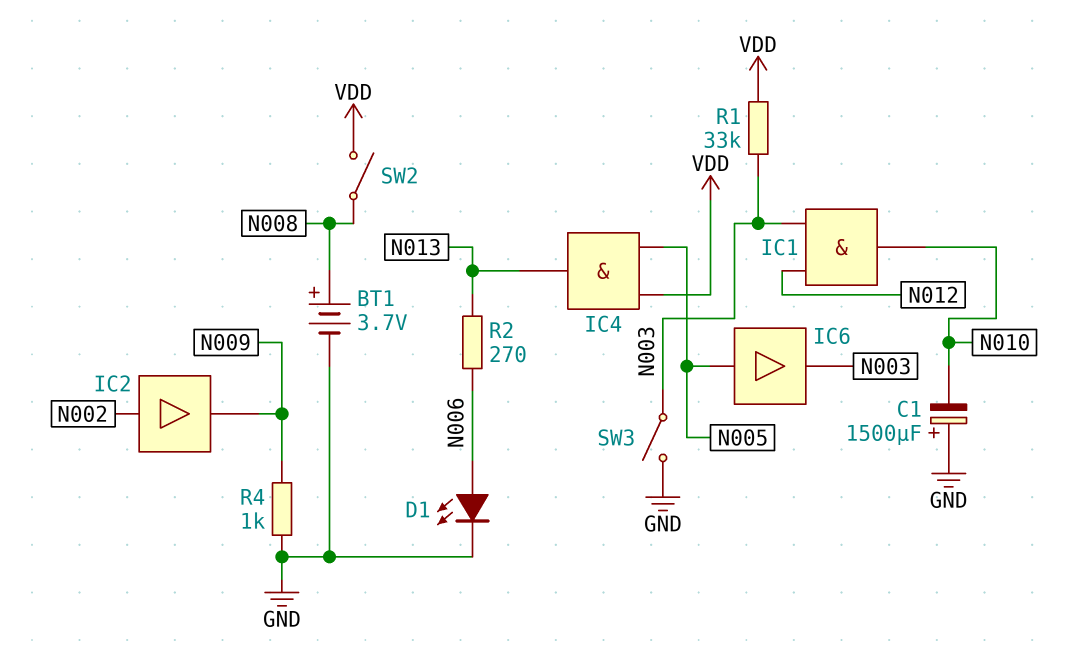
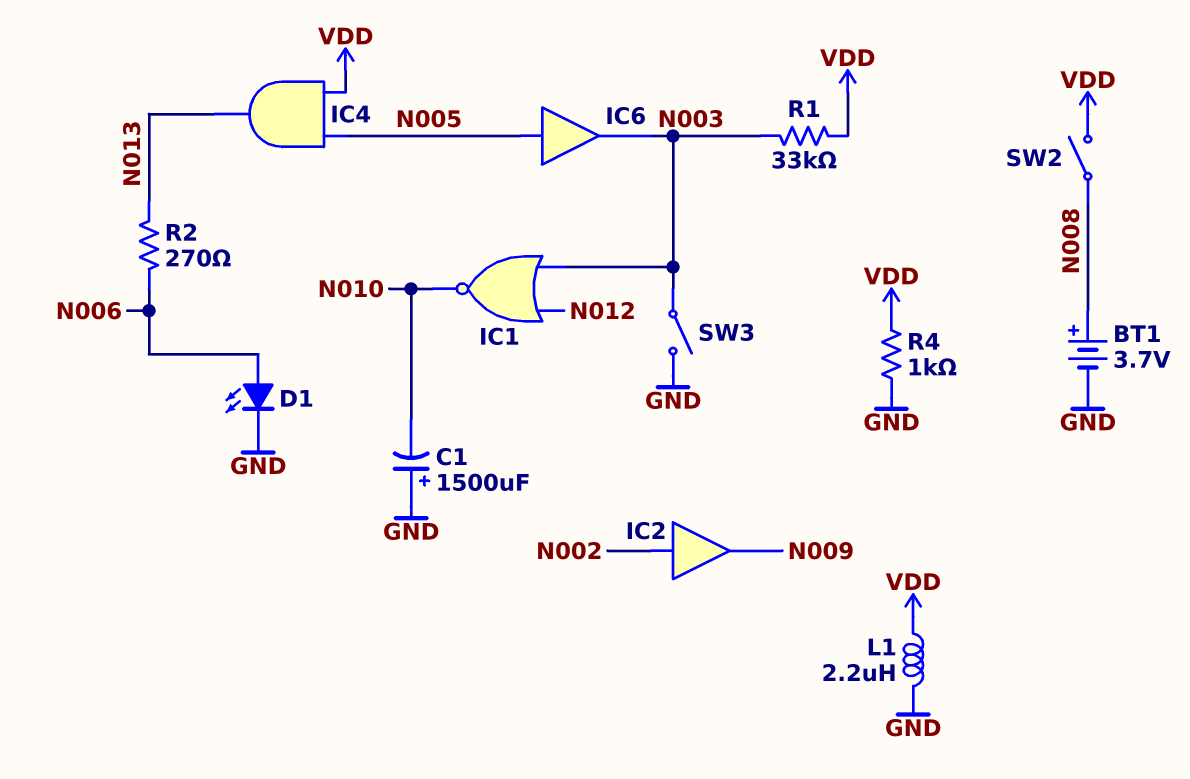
IC1: AND (in N003, in N012, out N010) -> NOR (in N003, in N012, out N010)
L1: none -> 2.2uH (GND, VDD)
R4: 1k (GND, N009) -> 1k (GND, VDD)

